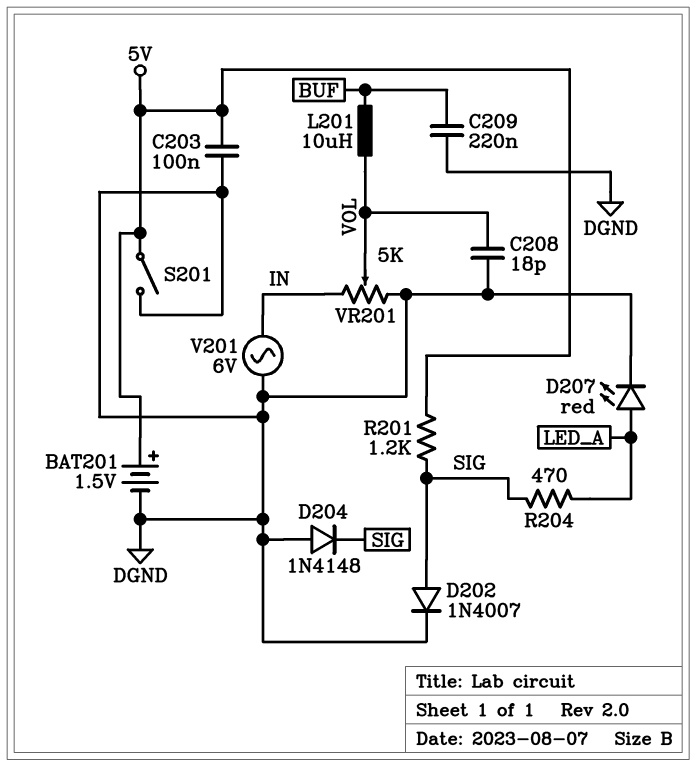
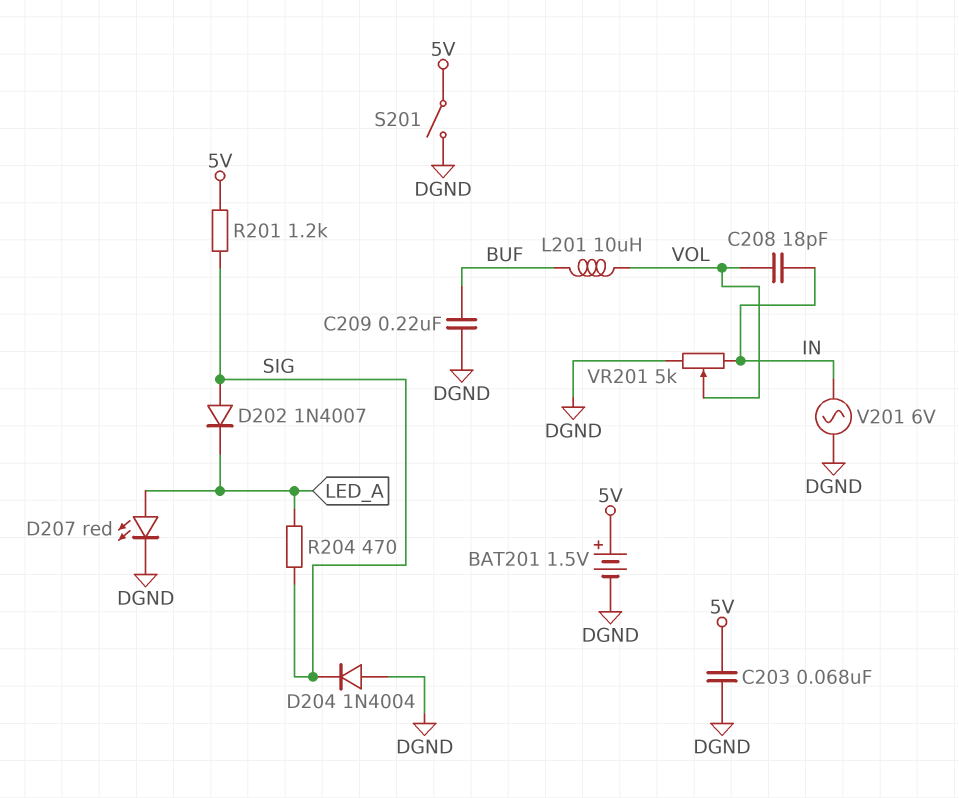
C203: 100nF (5V, DGND) -> 68nF (5V, DGND)
C208: 18pF (DGND, VOL) -> 18pF (IN, VOL)
D202: diode 1N4007 (A SIG, K DGND) -> diode 1N4007 (A SIG, K LED_A)
D204: diode 1N4148 (A DGND, K SIG) -> diode 1N4004 (A DGND, K SIG)

